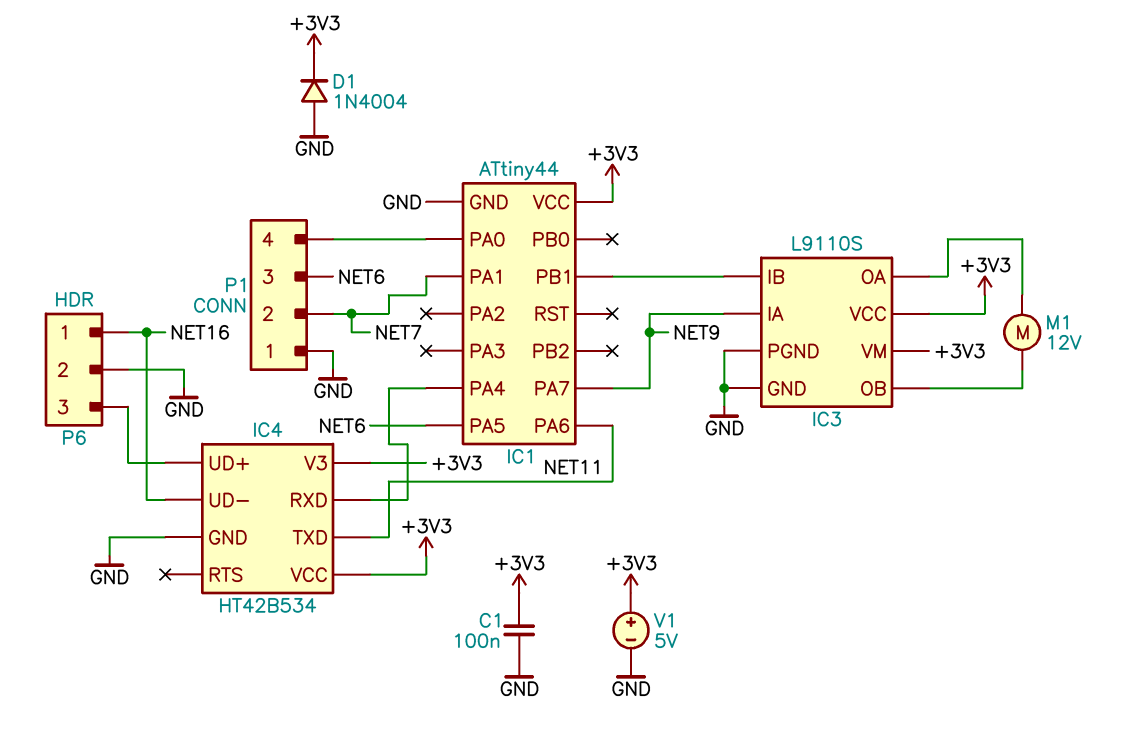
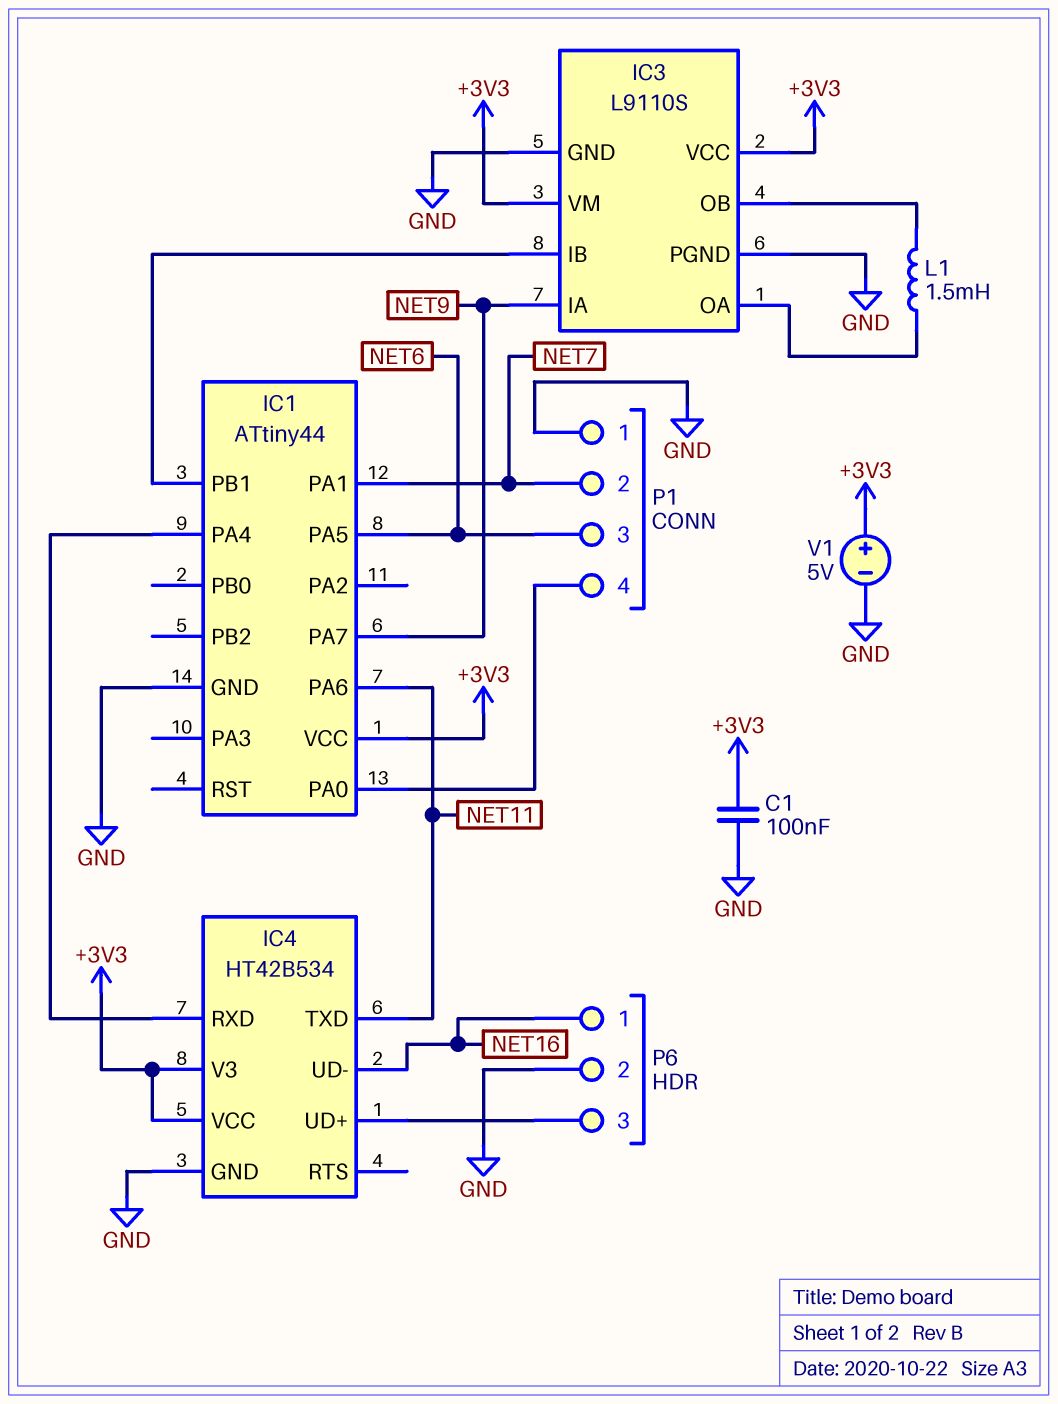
D1: diode 1N4004 (A GND, K +3V3) -> none
L1: none -> 1.5mH (IC3/OA, IC3/OB)
M1: motor 12V (IC3/OA, IC3/OB) -> none

